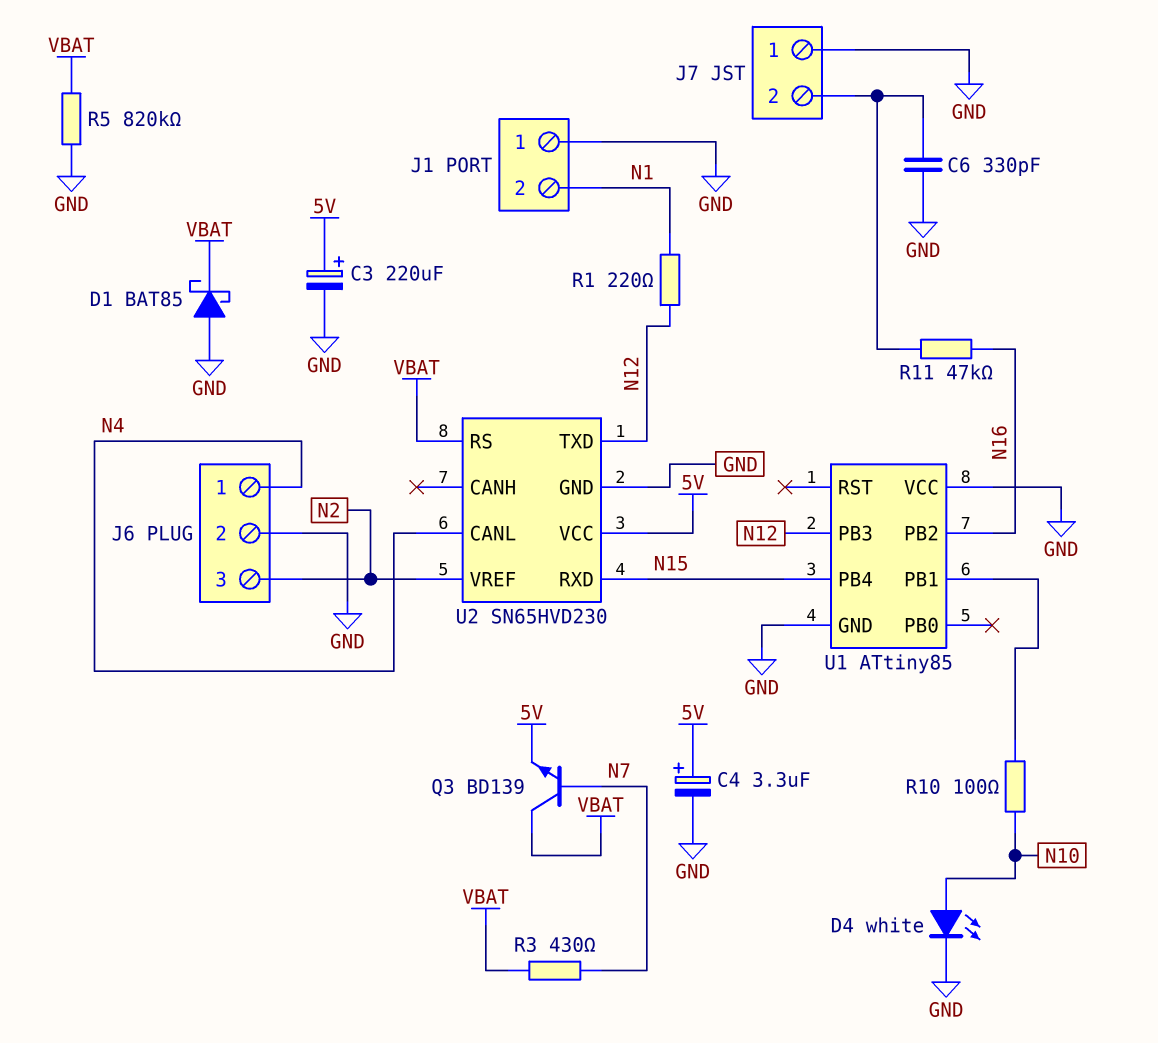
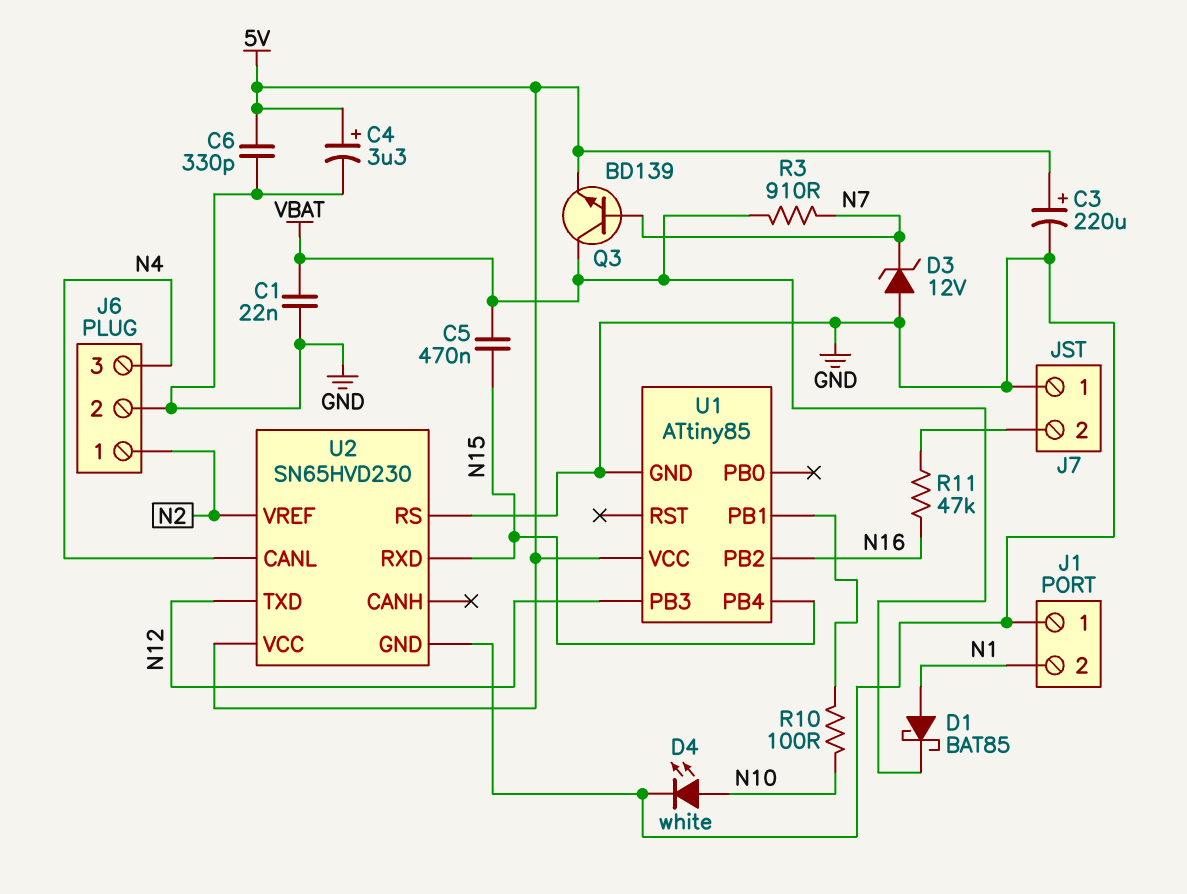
C1: none -> 22nF (GND, VBAT)
C5: none -> 470nF (N15, VBAT)
C6: 330pF (GND, J7/2) -> 330pF (5V, GND)
D1: schottky BAT85 (A GND, K VBAT) -> schottky BAT85 (A N1, K VBAT)
D3: none -> zener 12V (A GND, K N7)
J6 pin 1: N4 -> N2
J6 pin 3: N2 -> N4
R1: 220 (N1, N12) -> none
R3: 430 (N7, VBAT) -> 910 (N7, VBAT)
R5: 820k (GND, VBAT) -> none
U1 pin VCC: GND -> 5V
U2 pin RS: VBAT -> GND

